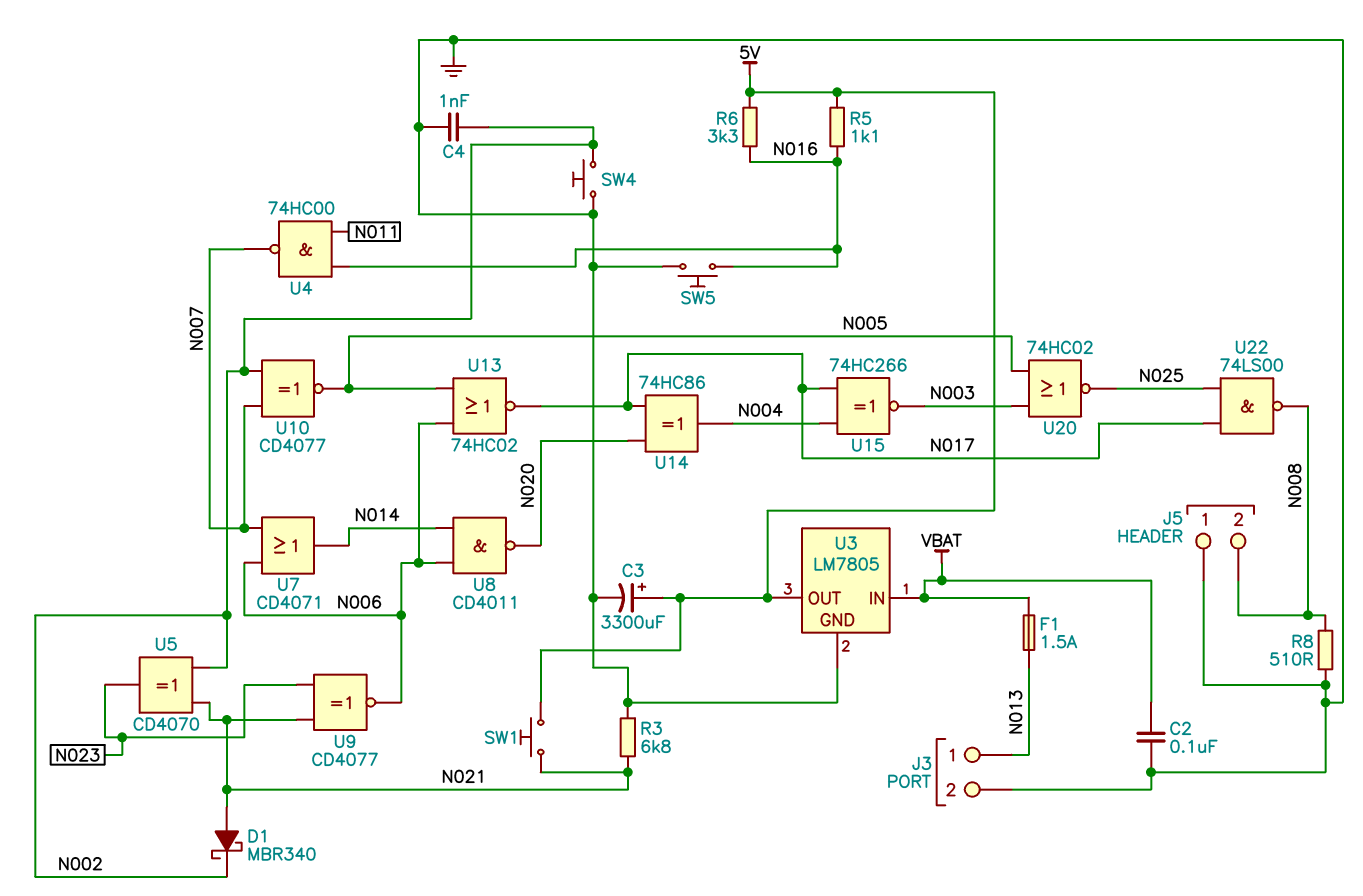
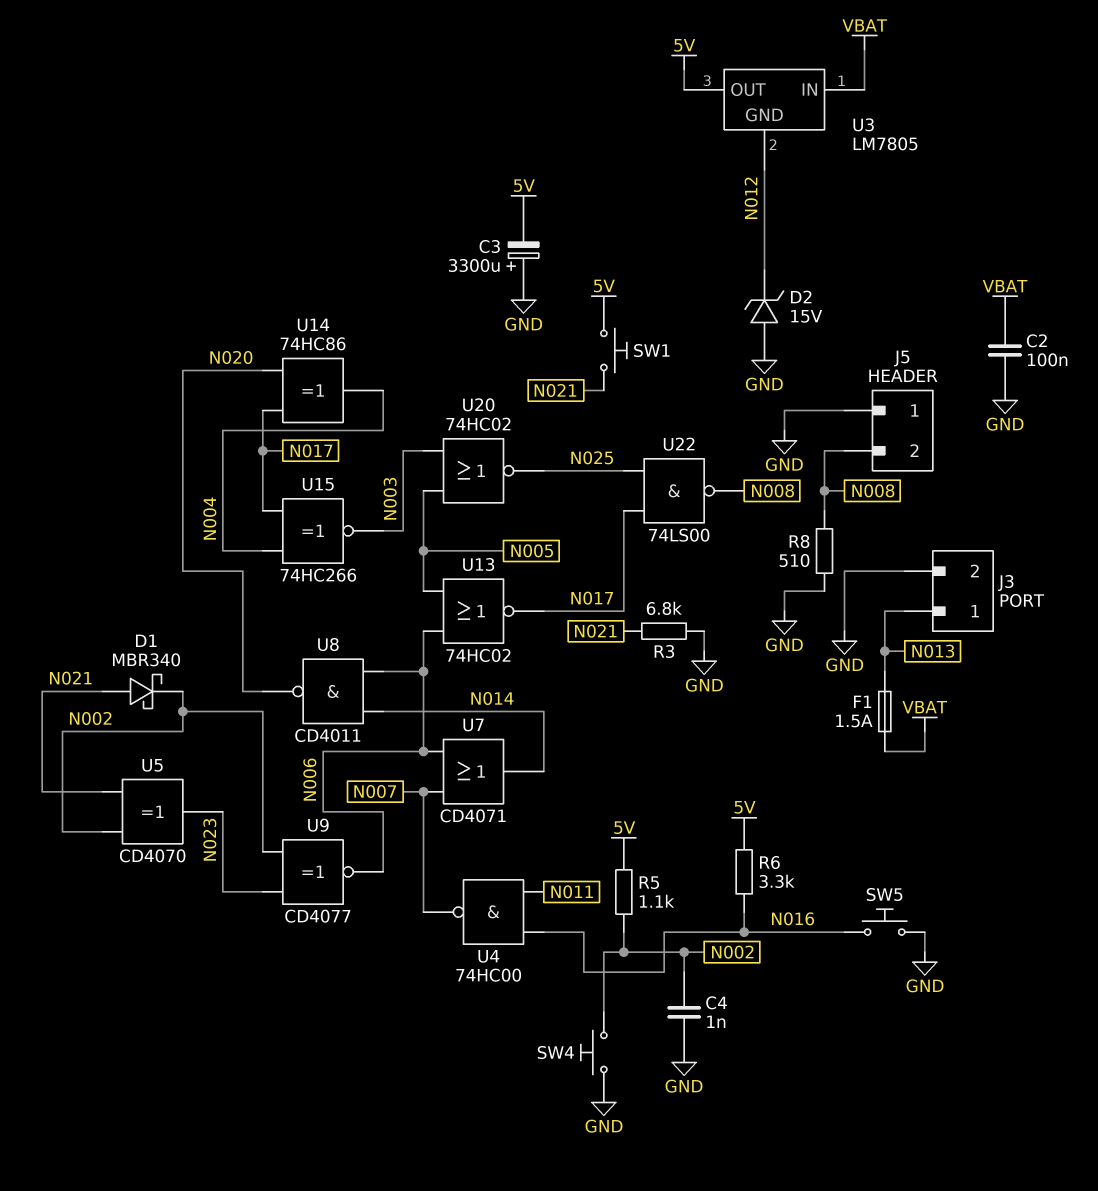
C3: 3300uF (plus 5V, minus GND) -> 3300uF (plus GND, minus 5V)
D2: none -> zener 15V (A GND, K N012)
R5: 1.1k (5V, N016) -> 1.1k (5V, N002)
U3 pin GND: GND -> N012
U9: XNOR CD4077 (in N021, in N023, out N006) -> XNOR CD4077 (in N002, in N023, out N006)
U10: XNOR CD4077 (in N002, in N007, out N005) -> none

